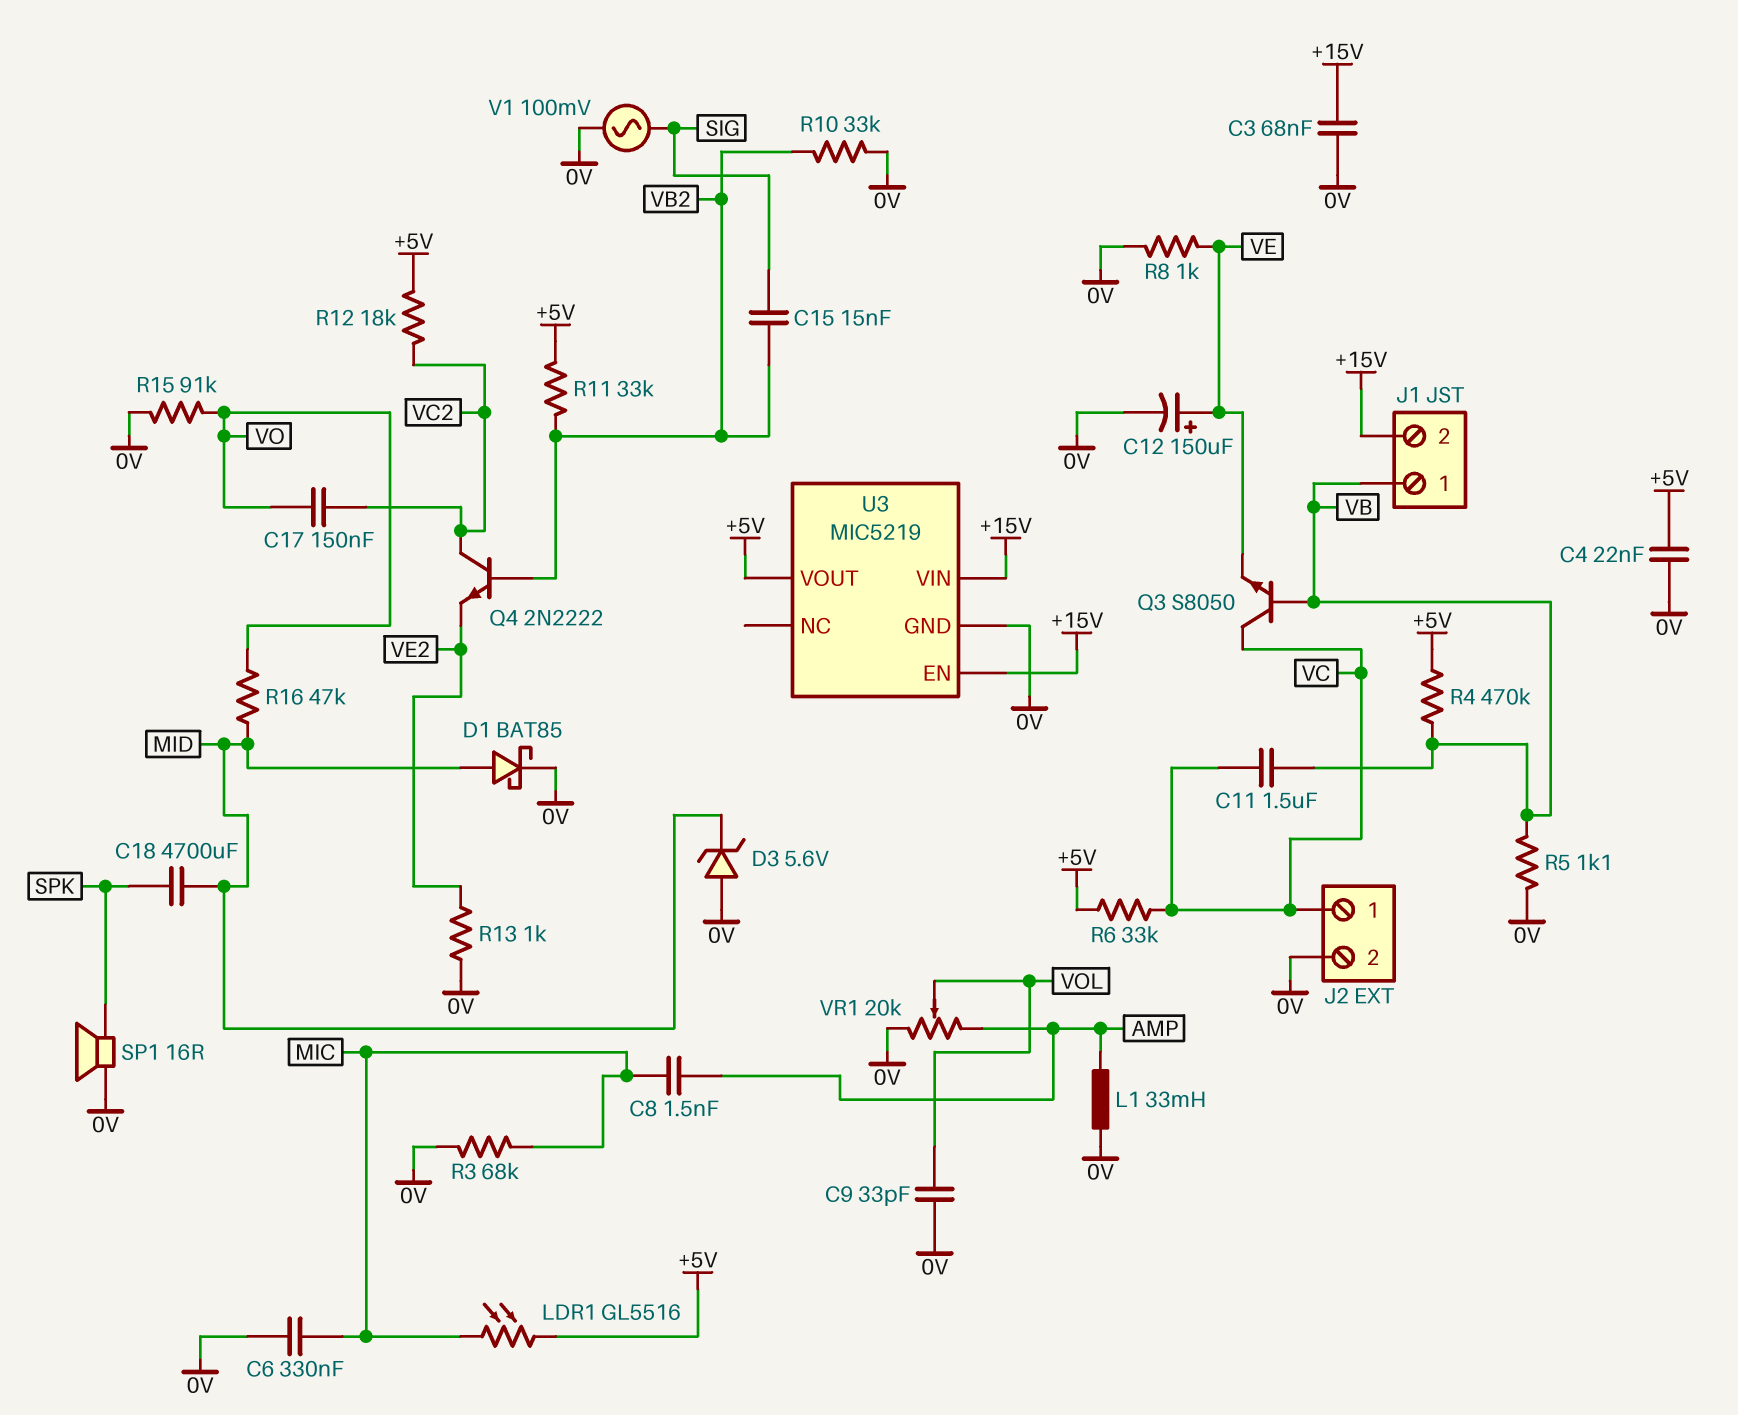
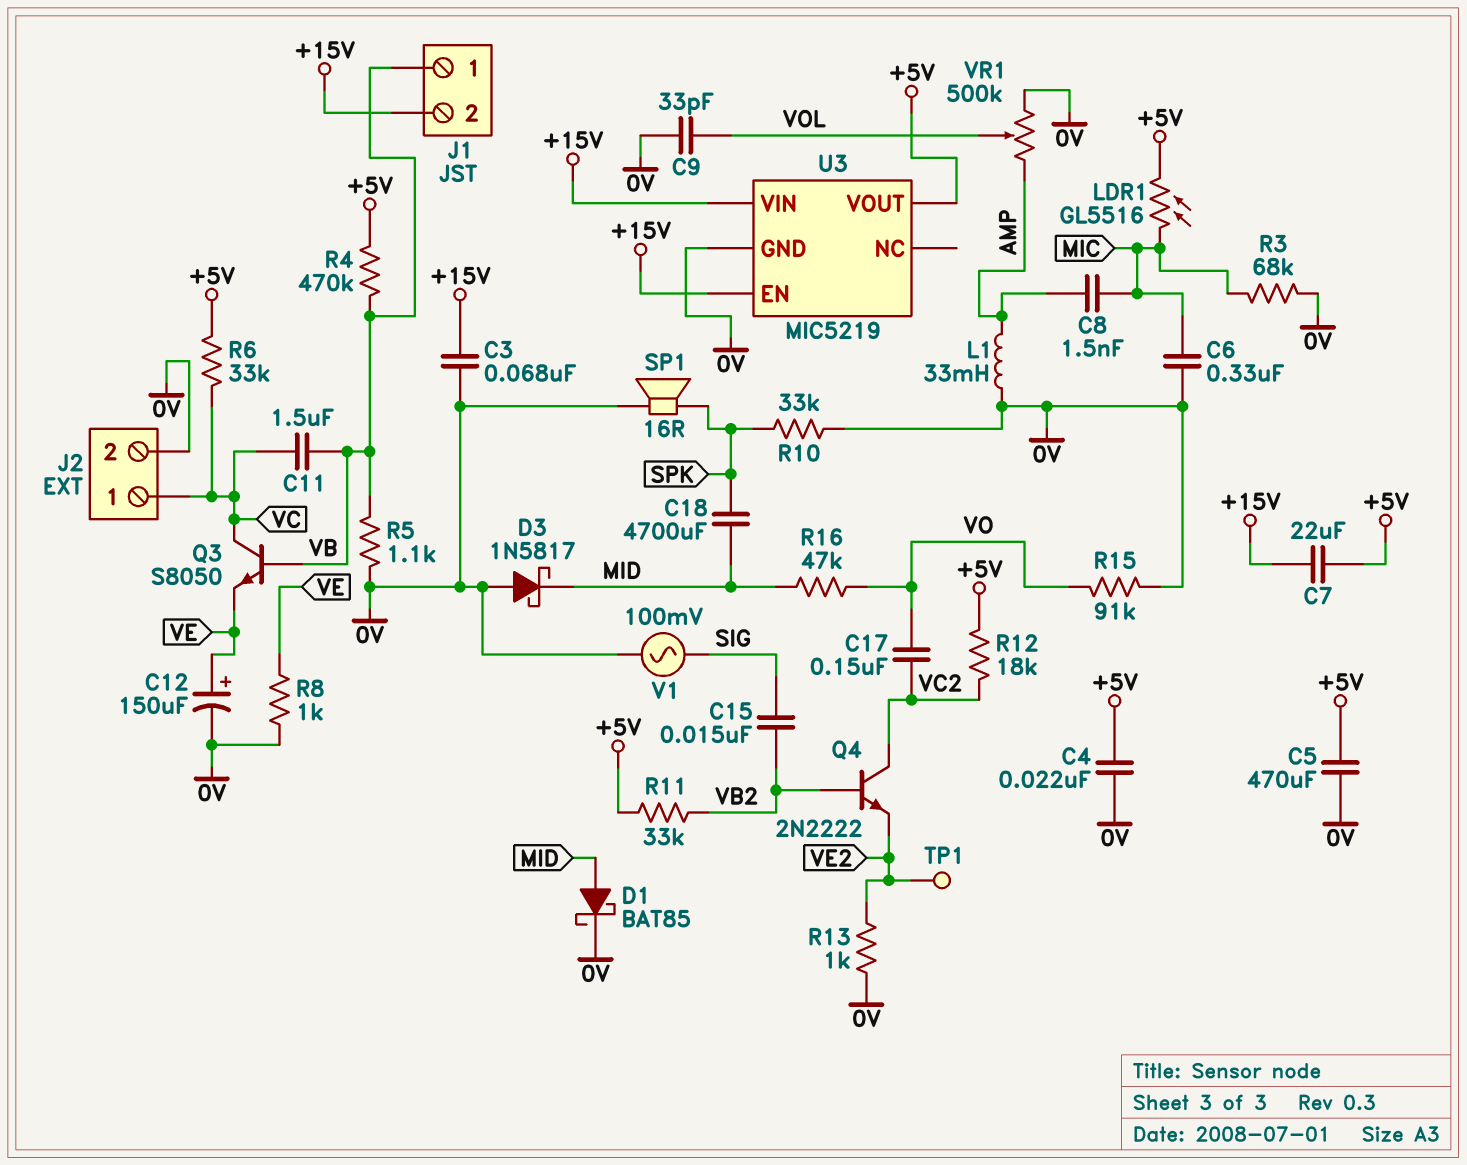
C5: none -> 470uF (+5V, 0V)
C7: none -> 22uF (+5V, +15V)
D3: zener 5.6V (A 0V, K MID) -> schottky 1N5817 (A 0V, K MID)
R10: 33k (0V, VB2) -> 33k (0V, SPK)
TP1: none -> test point (VE2)
VR1: 20k (0V, AMP, wiper VOL) -> 500k (0V, AMP, wiper VOL)

